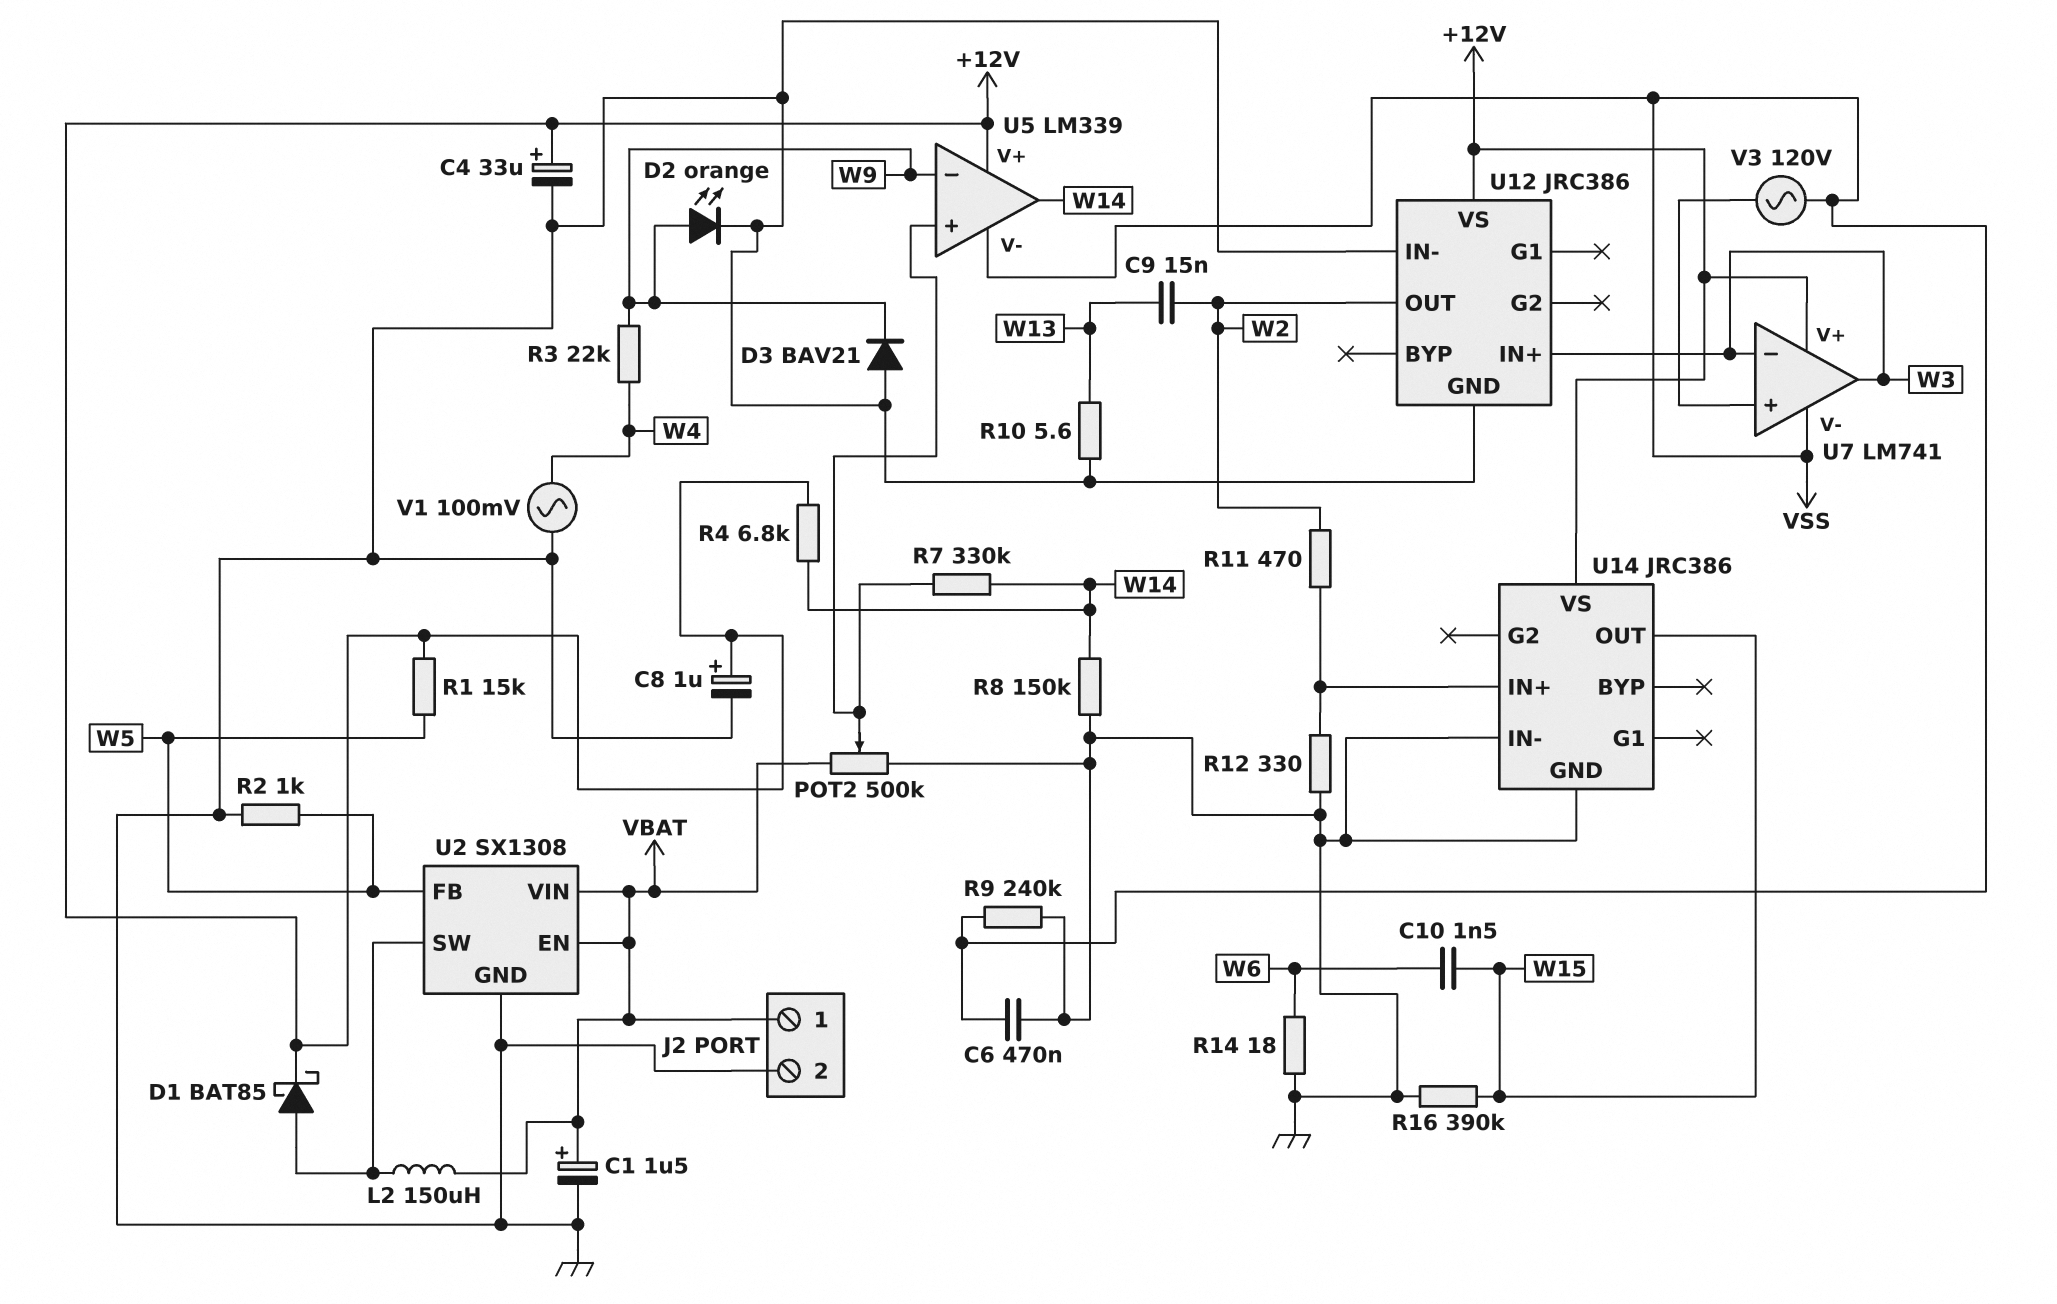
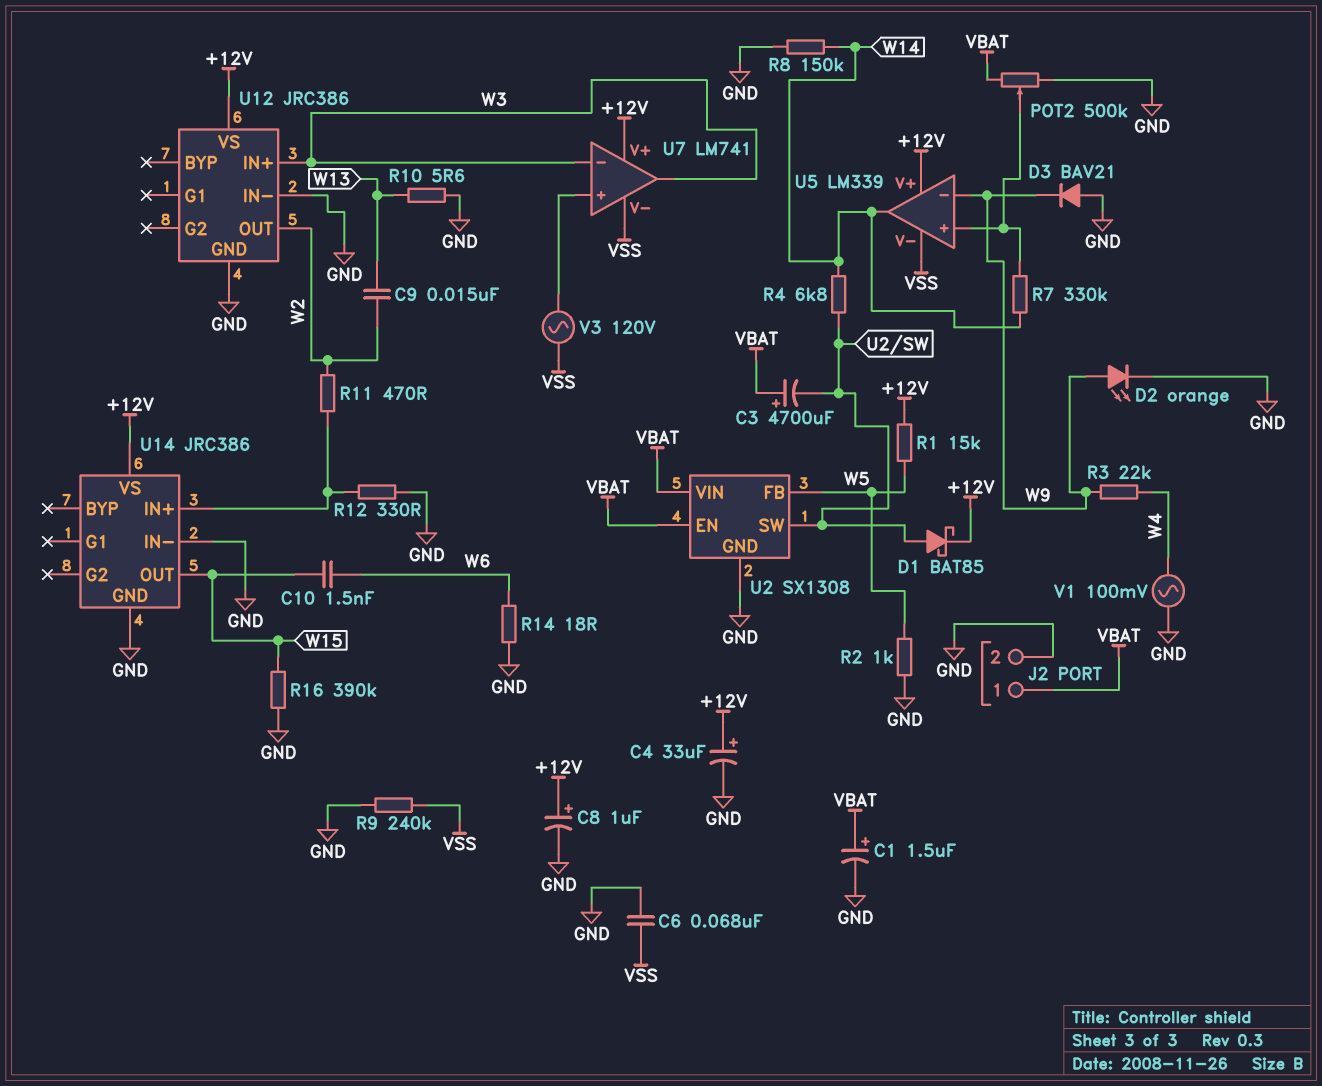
C3: none -> 4700uF (plus VBAT, minus U2/SW)
C6: 470nF (GND, VSS) -> 68nF (GND, VSS)
L2: 150uH (U2/SW, VBAT) -> none
R4: 6.8k (+12V, W14) -> 6.8k (U2/SW, W14)

